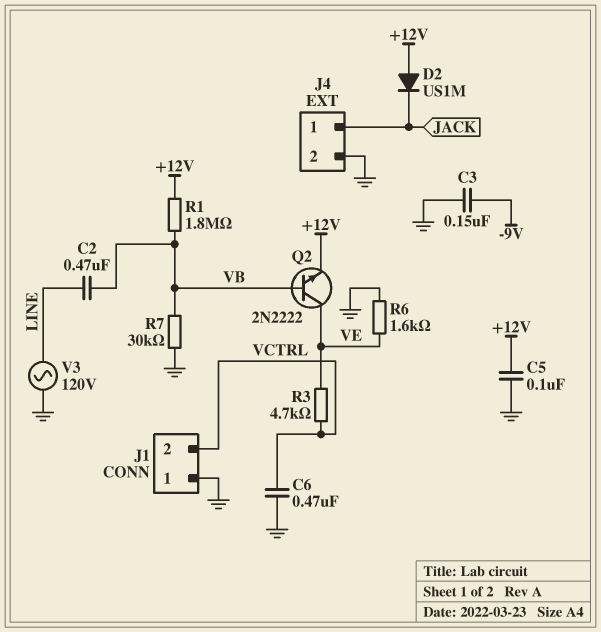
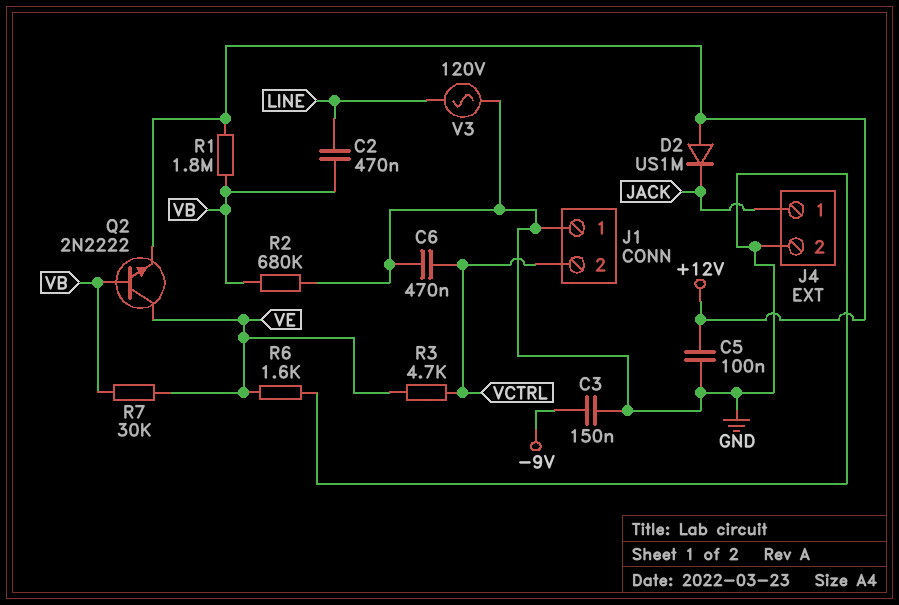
R2: none -> 680k (GND, VB)
R7: 30k (GND, VB) -> 30k (VB, VE)

